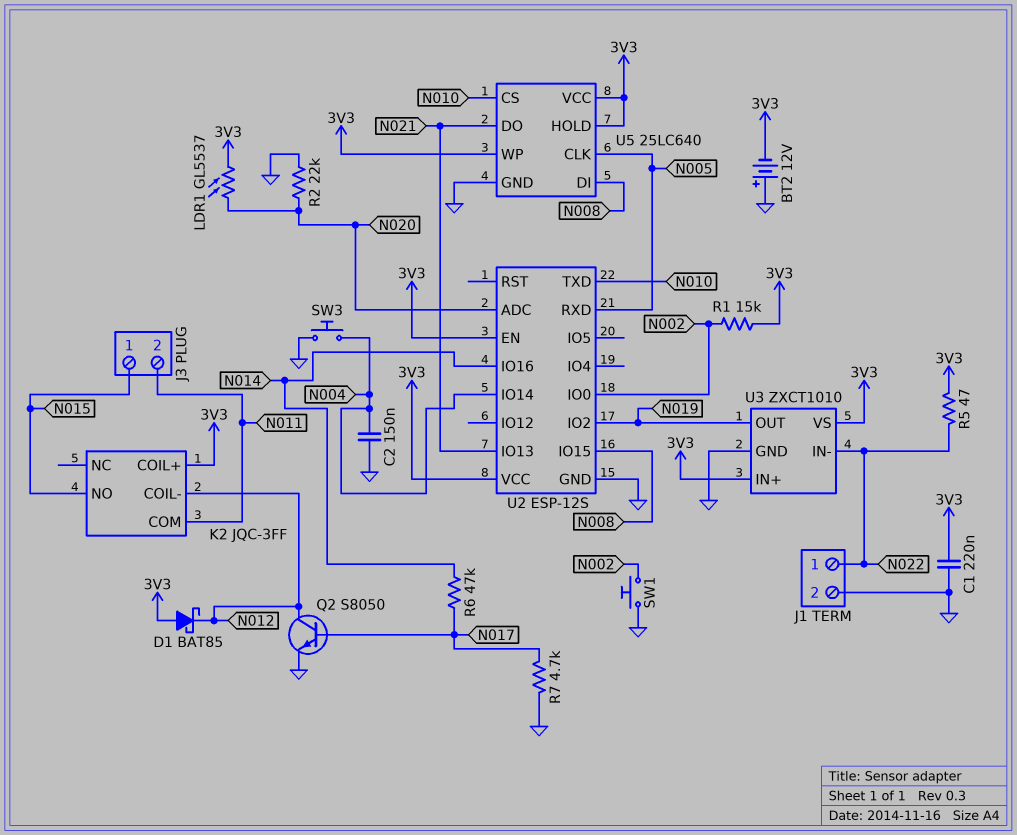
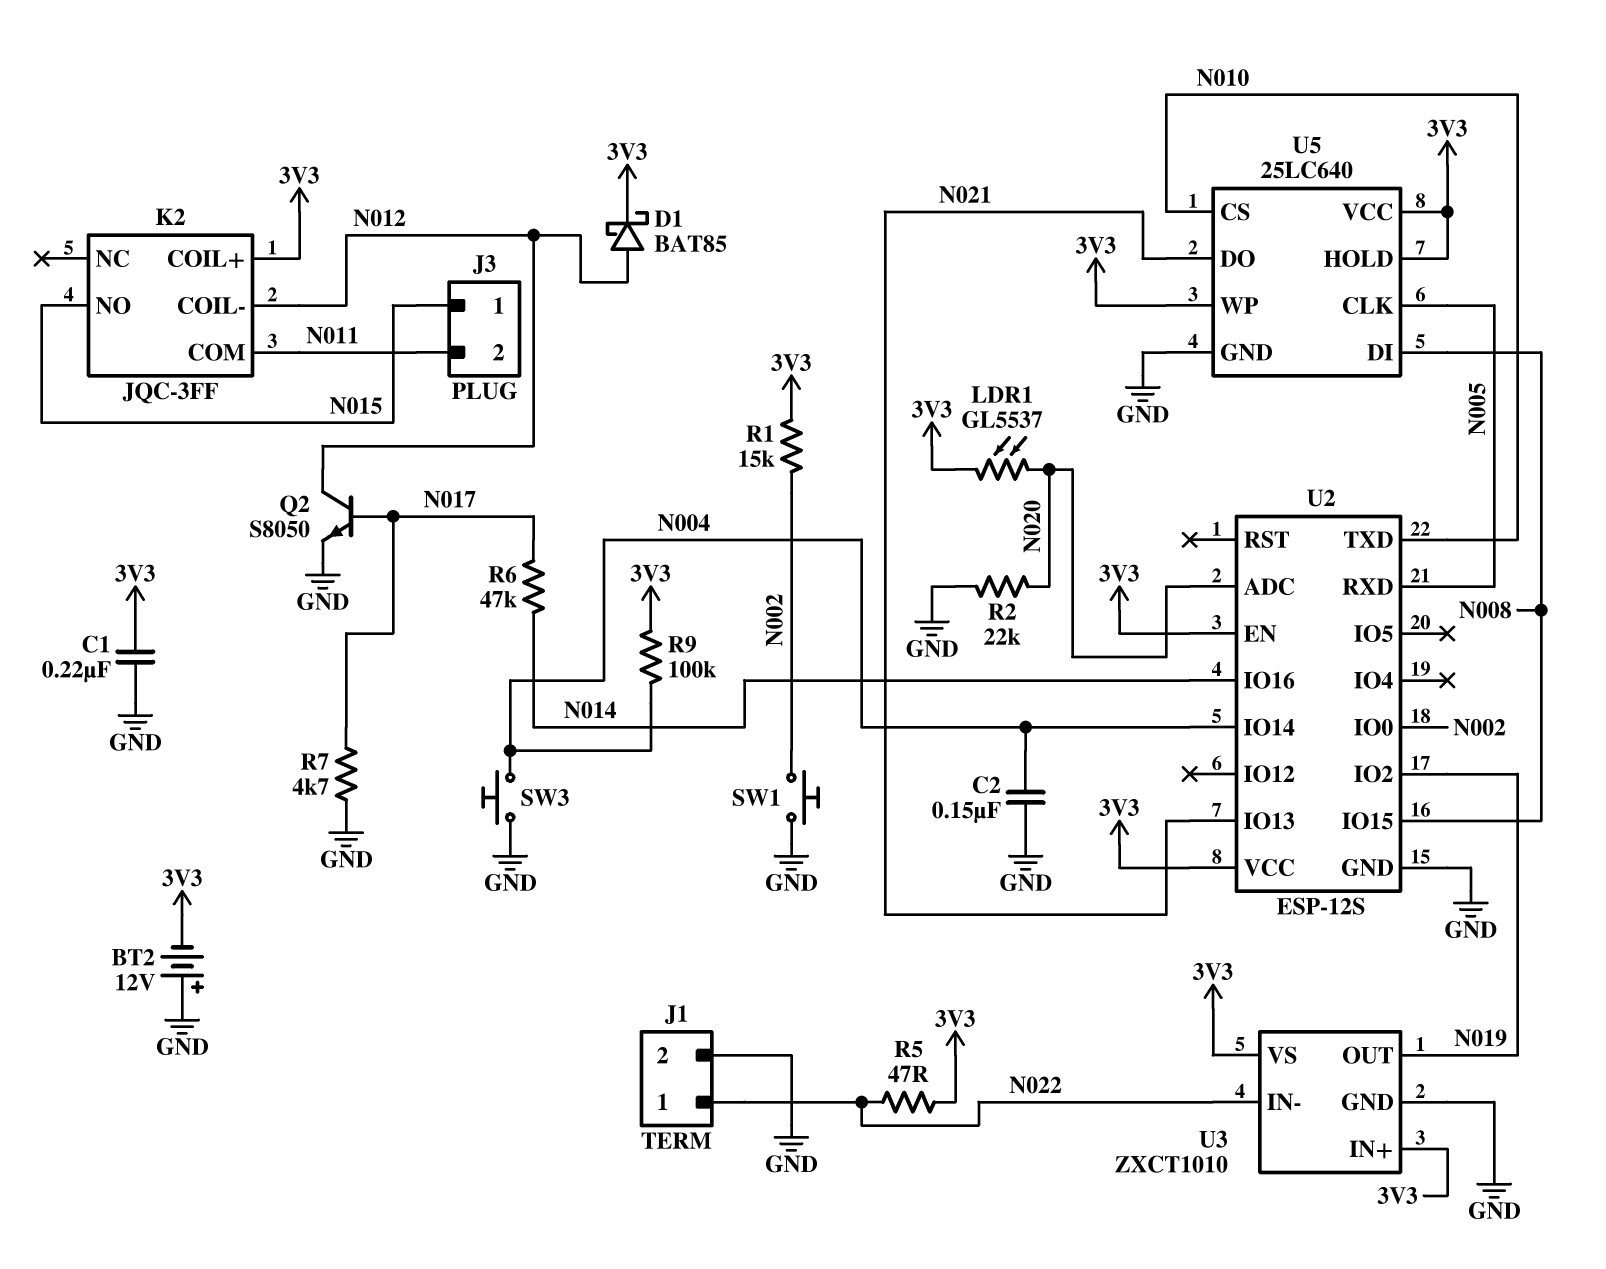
D1: schottky BAT85 (A 3V3, K N012) -> schottky BAT85 (A N012, K 3V3)
R9: none -> 100k (3V3, N004)

